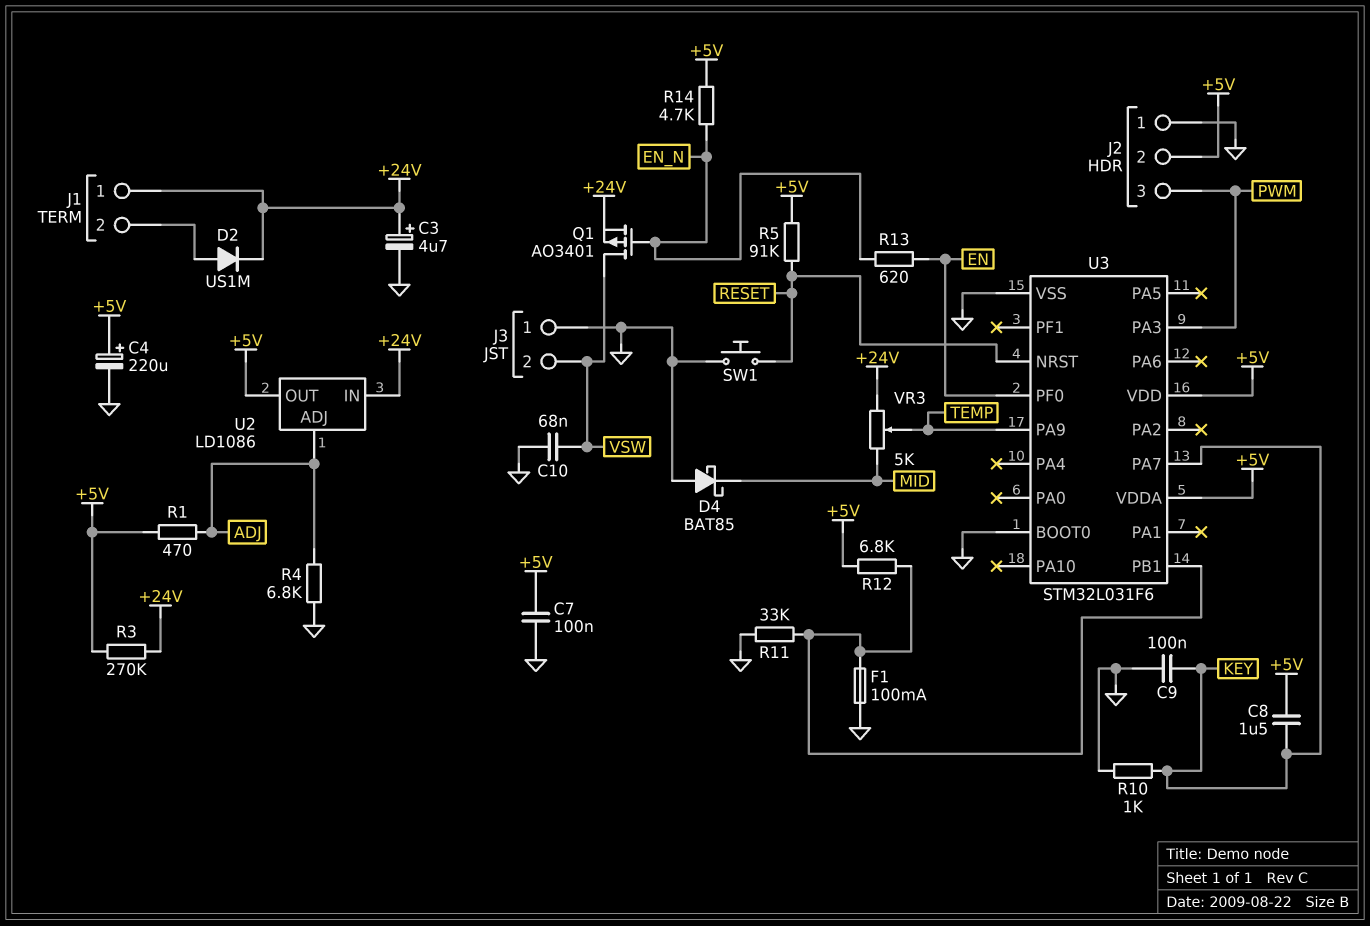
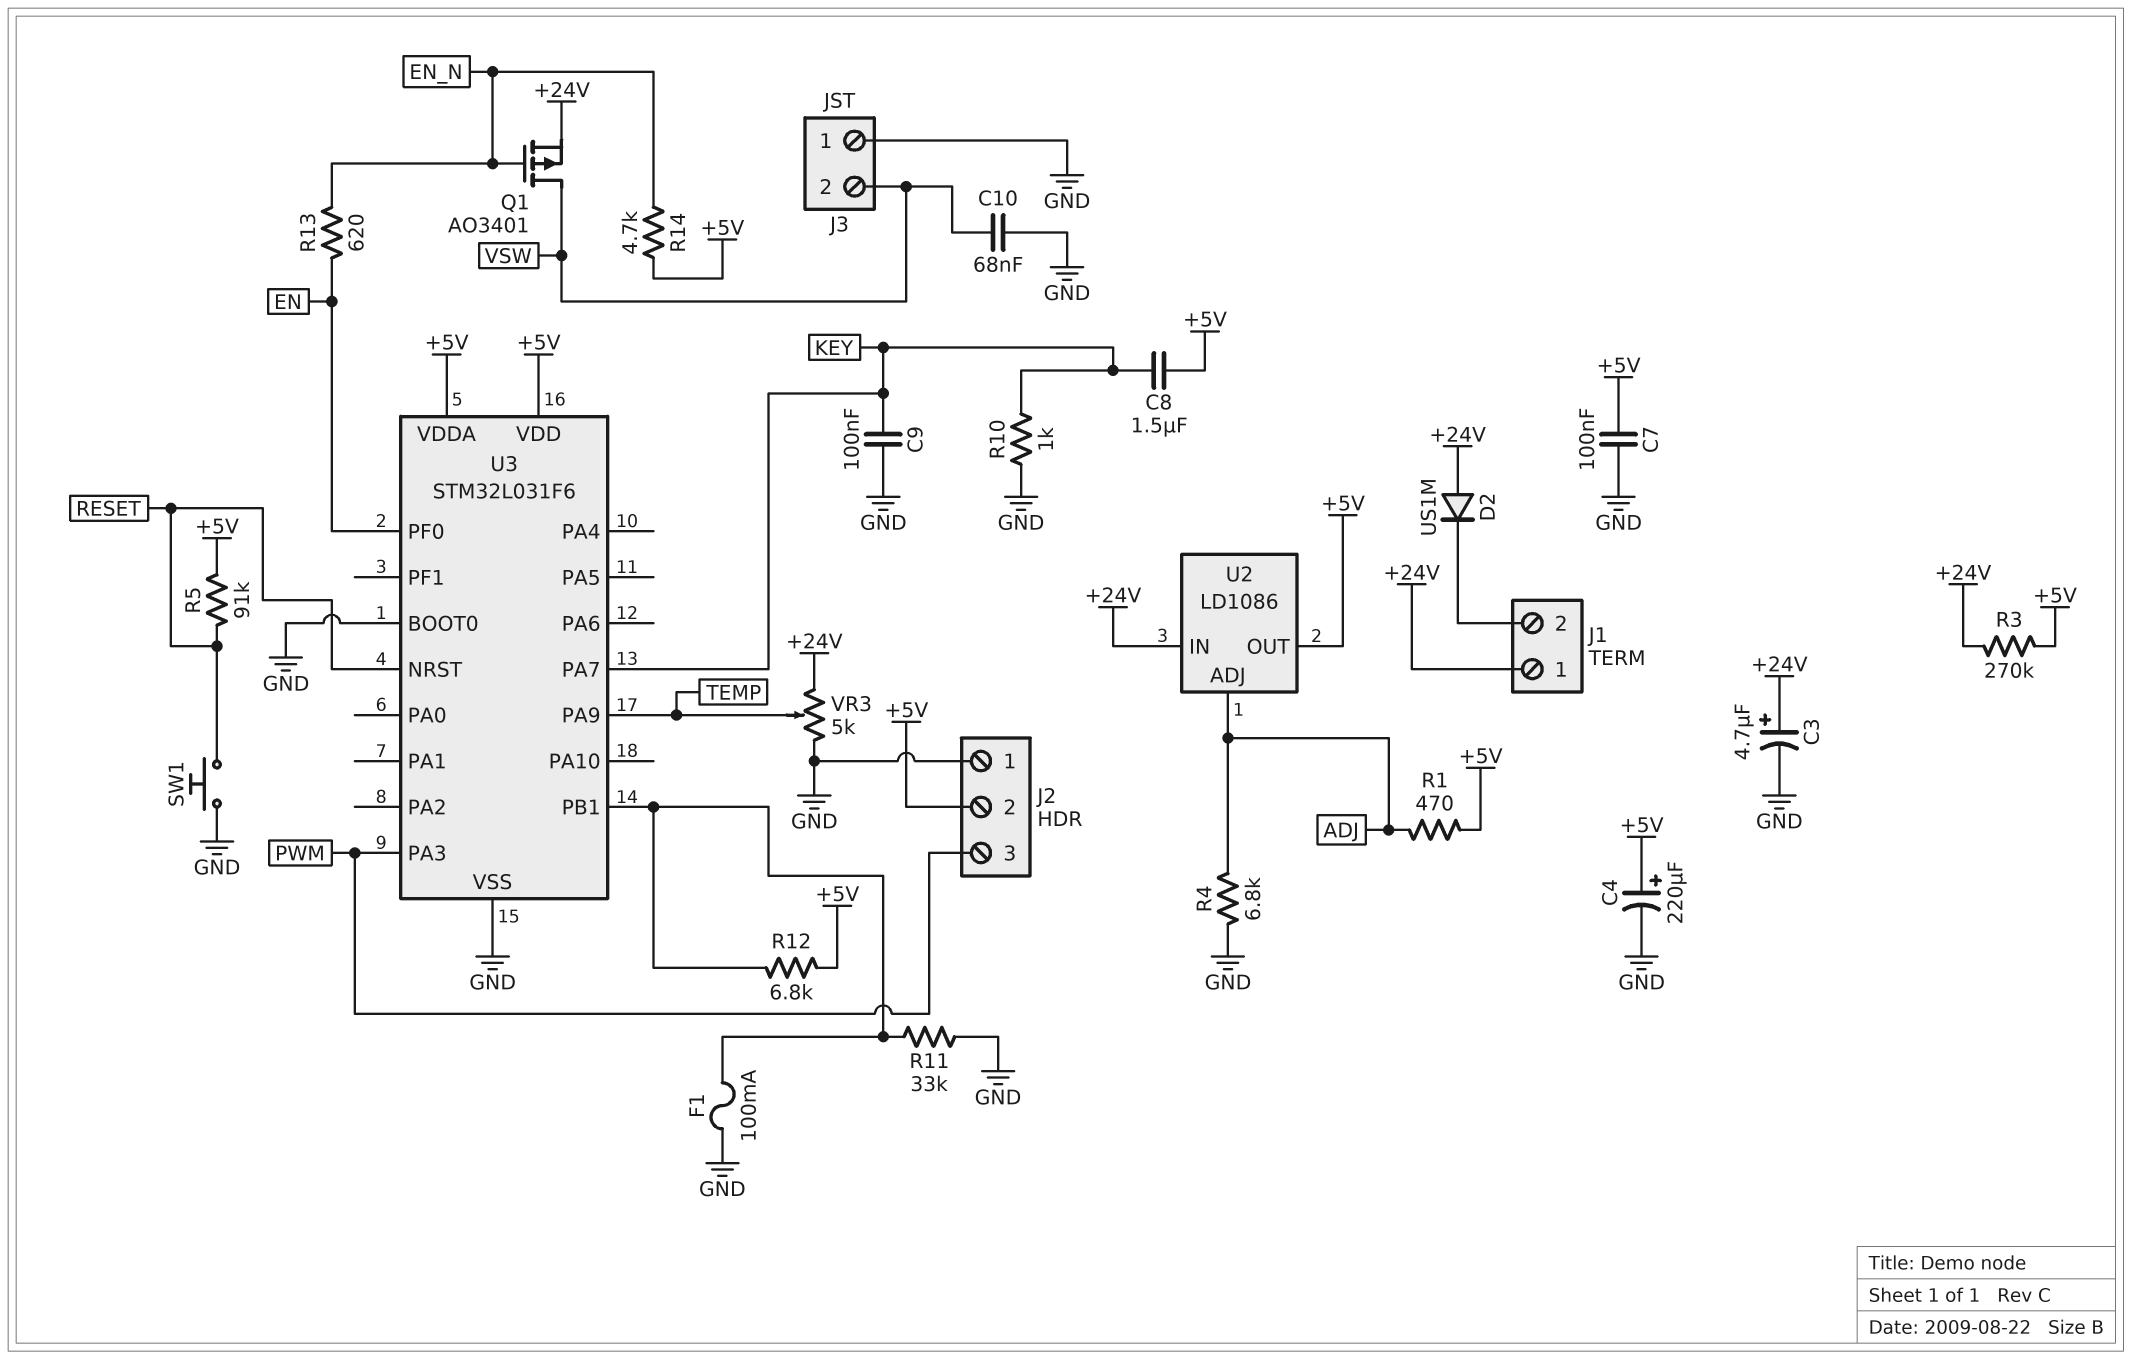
D2: diode US1M (A J1/2, K +24V) -> diode US1M (A +24V, K J1/2)
D4: schottky BAT85 (A GND, K MID) -> none
VR3: 5k (+24V, MID, wiper TEMP) -> 5k (+24V, GND, wiper TEMP)

